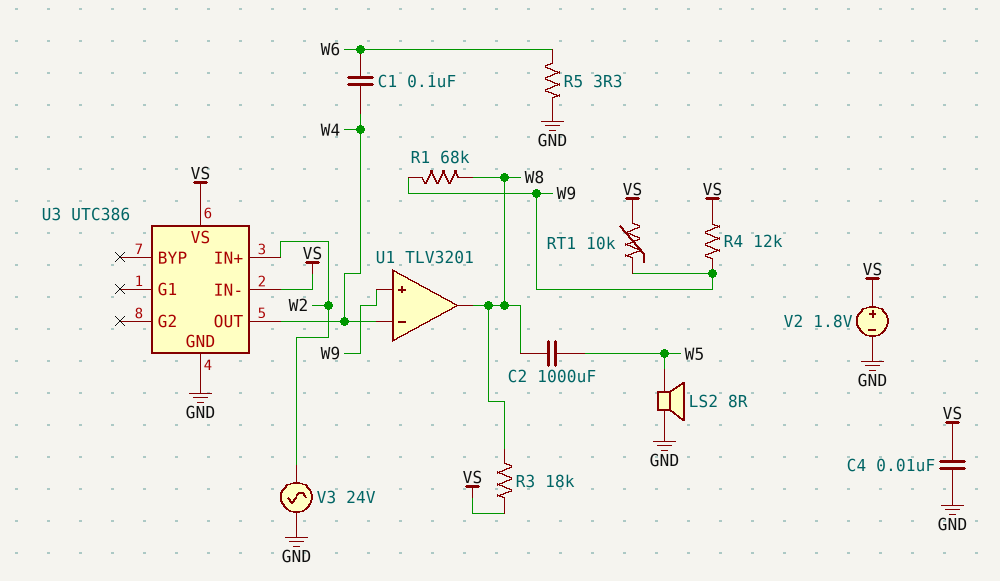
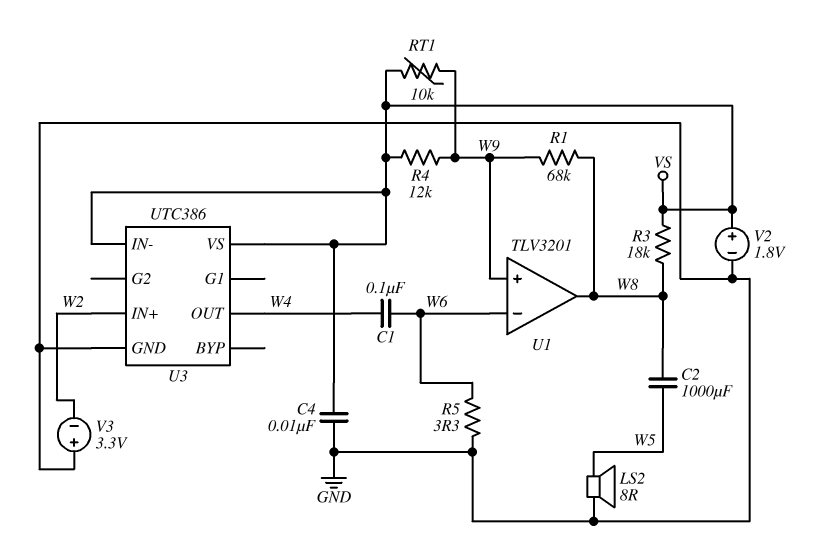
U1 pin in-: W4 -> W6
V3: AC 24V (GND, W2) -> 3.3V (plus GND, minus W2)

